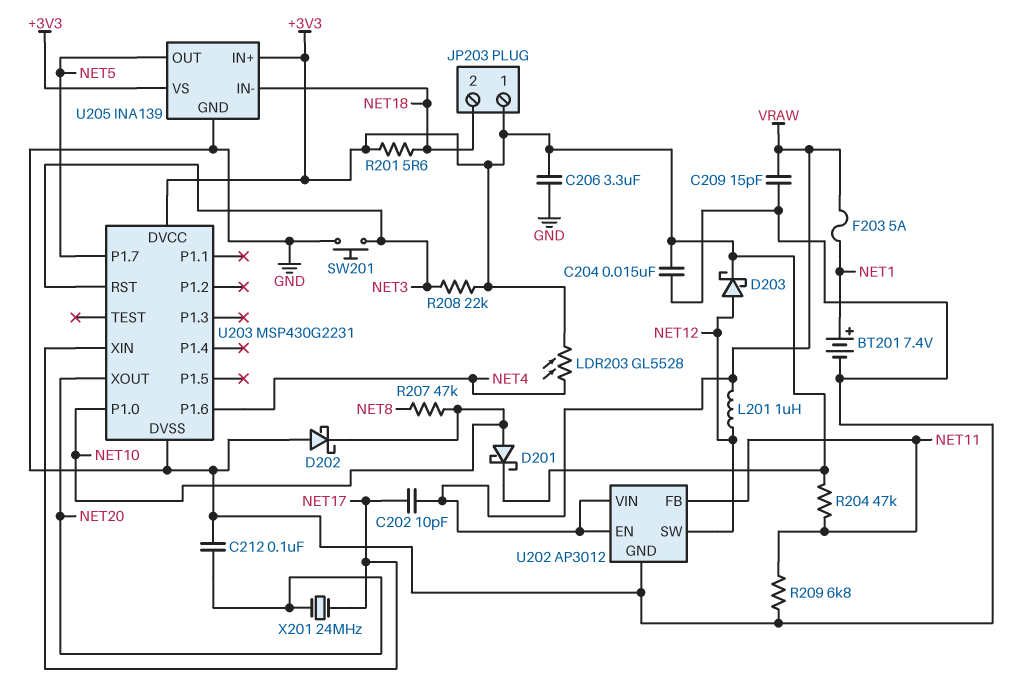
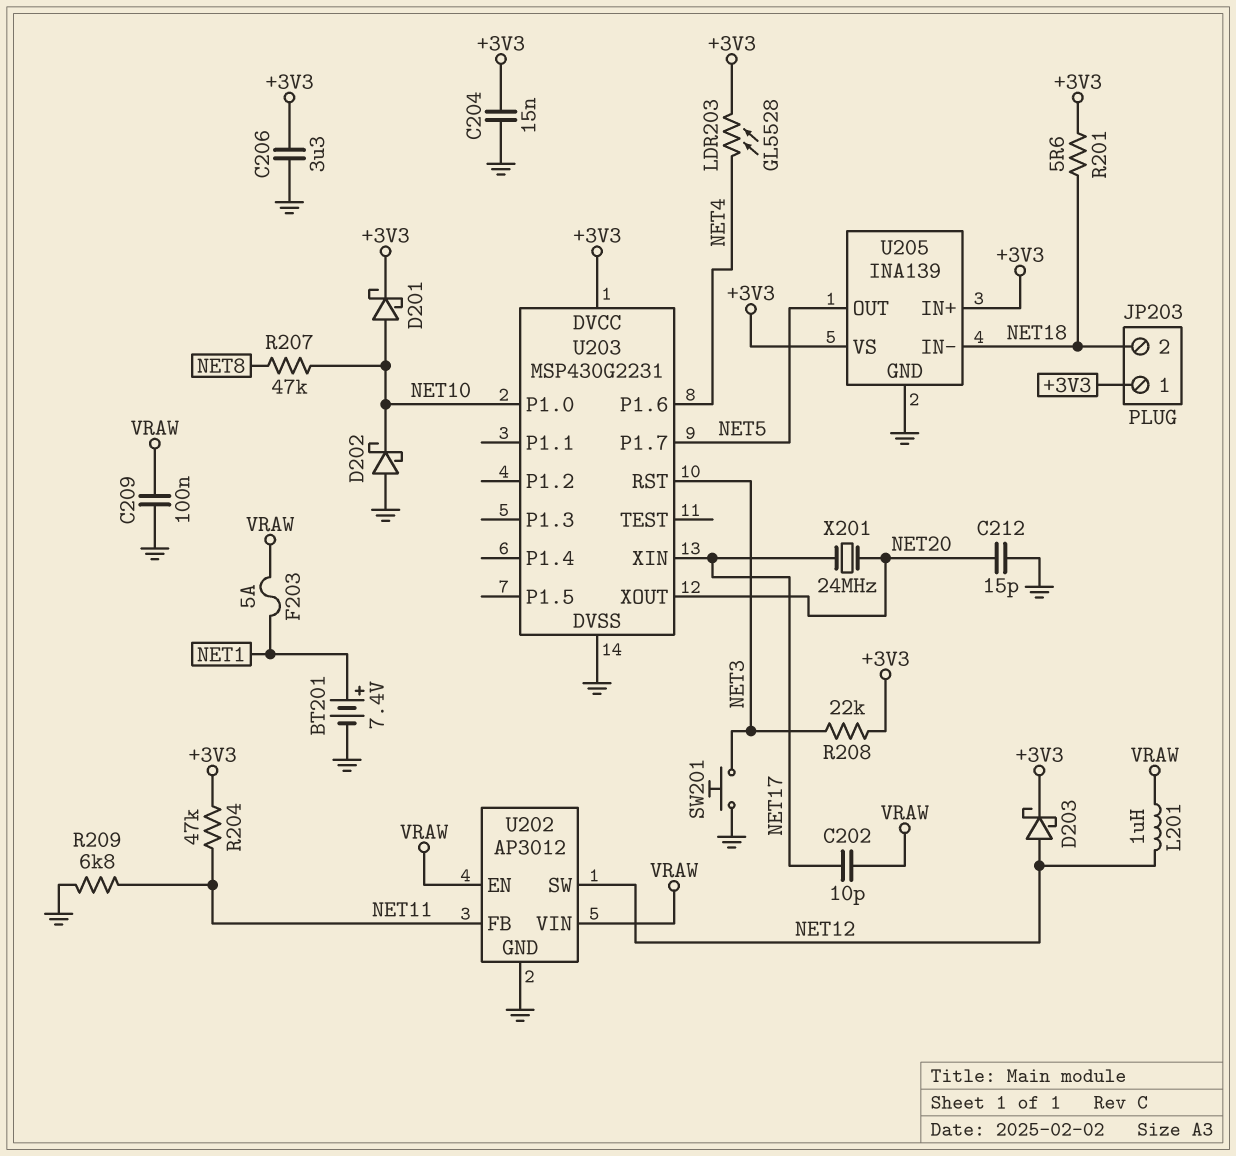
C209: 15pF (GND, VRAW) -> 100nF (GND, VRAW)
C212: 100nF (GND, NET20) -> 15pF (GND, NET20)

